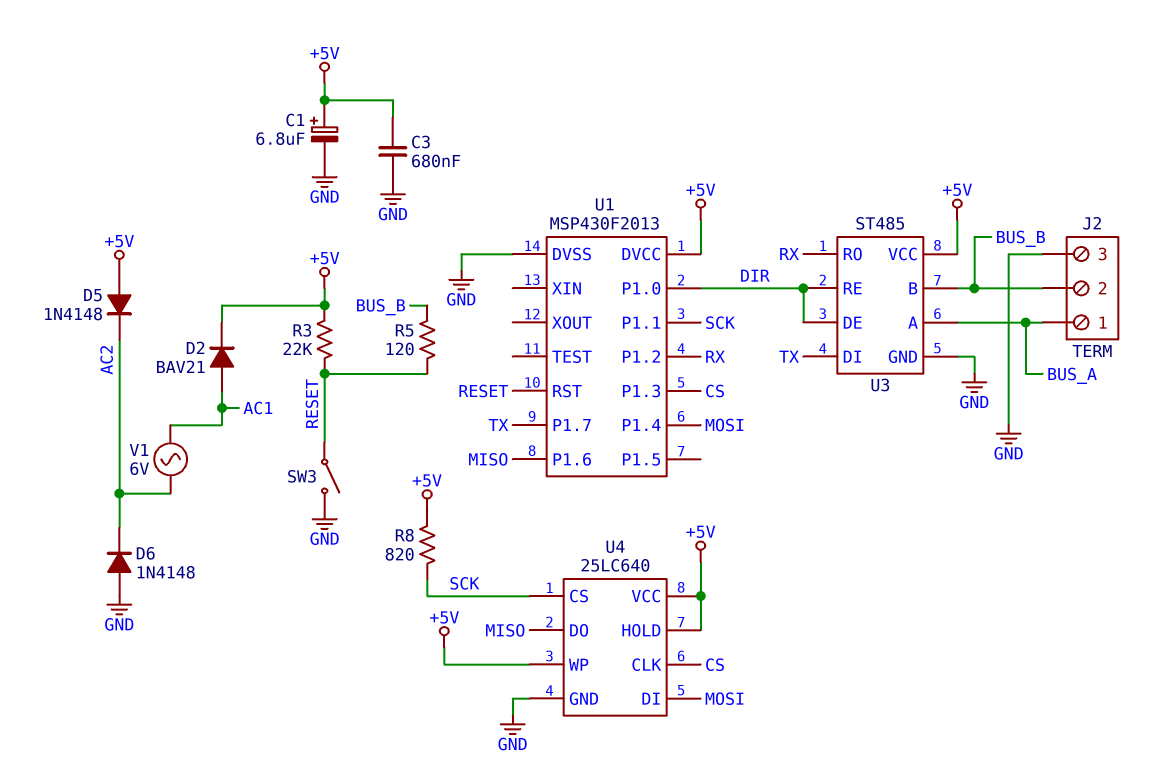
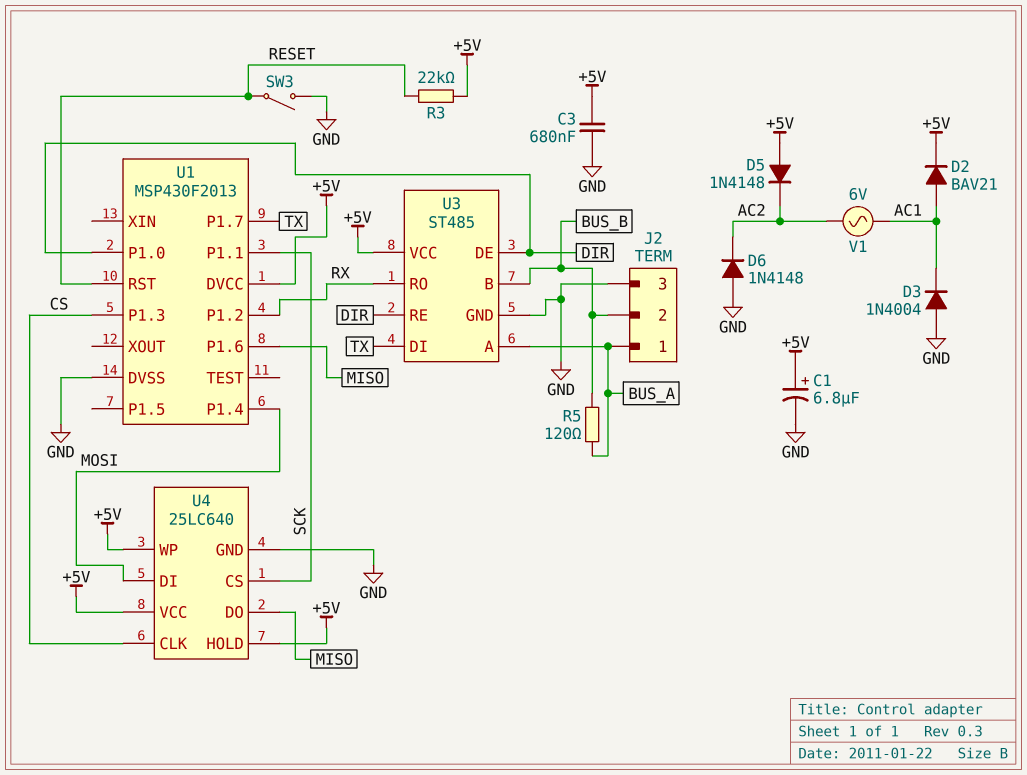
D3: none -> diode 1N4004 (A GND, K AC1)
R5: 120 (BUS_B, RESET) -> 120 (BUS_A, BUS_B)
R8: 820 (+5V, SCK) -> none

